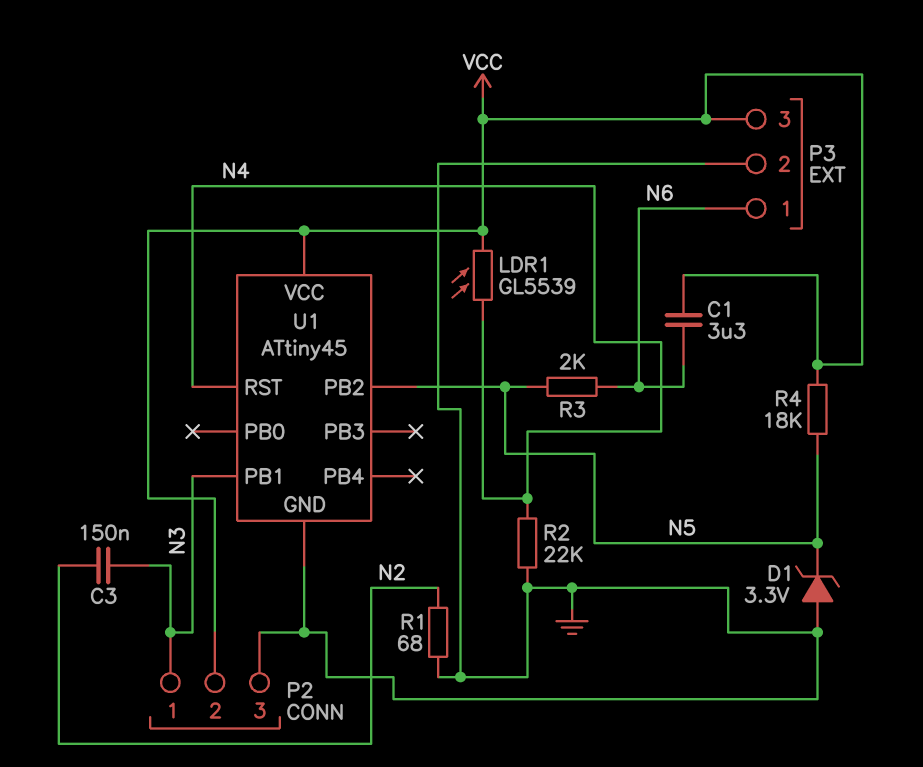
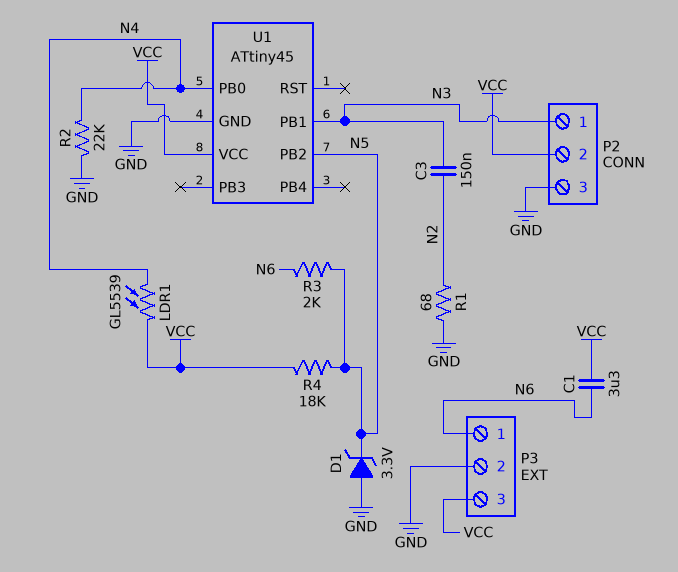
U1 pin PB0: none -> N4
U1 pin RST: N4 -> none

